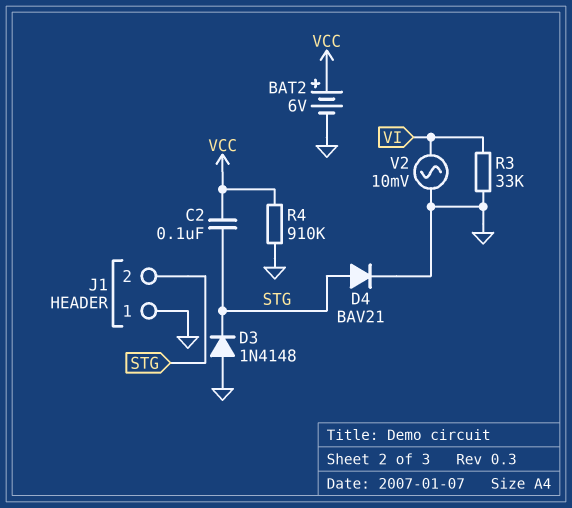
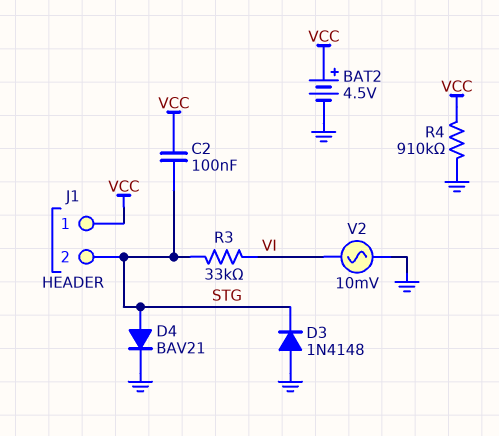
BAT2: 6V (plus VCC, minus GND) -> 4.5V (plus VCC, minus GND)
J1 pin 1: GND -> VCC
R3: 33k (GND, VI) -> 33k (STG, VI)

